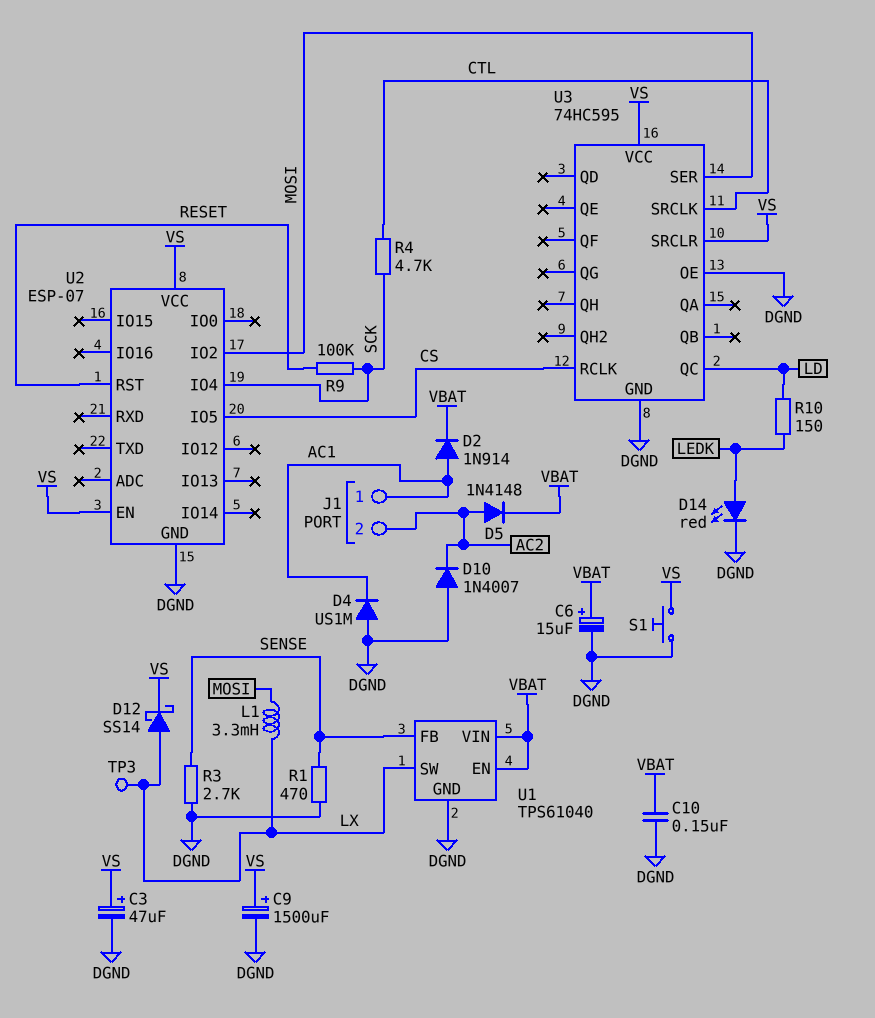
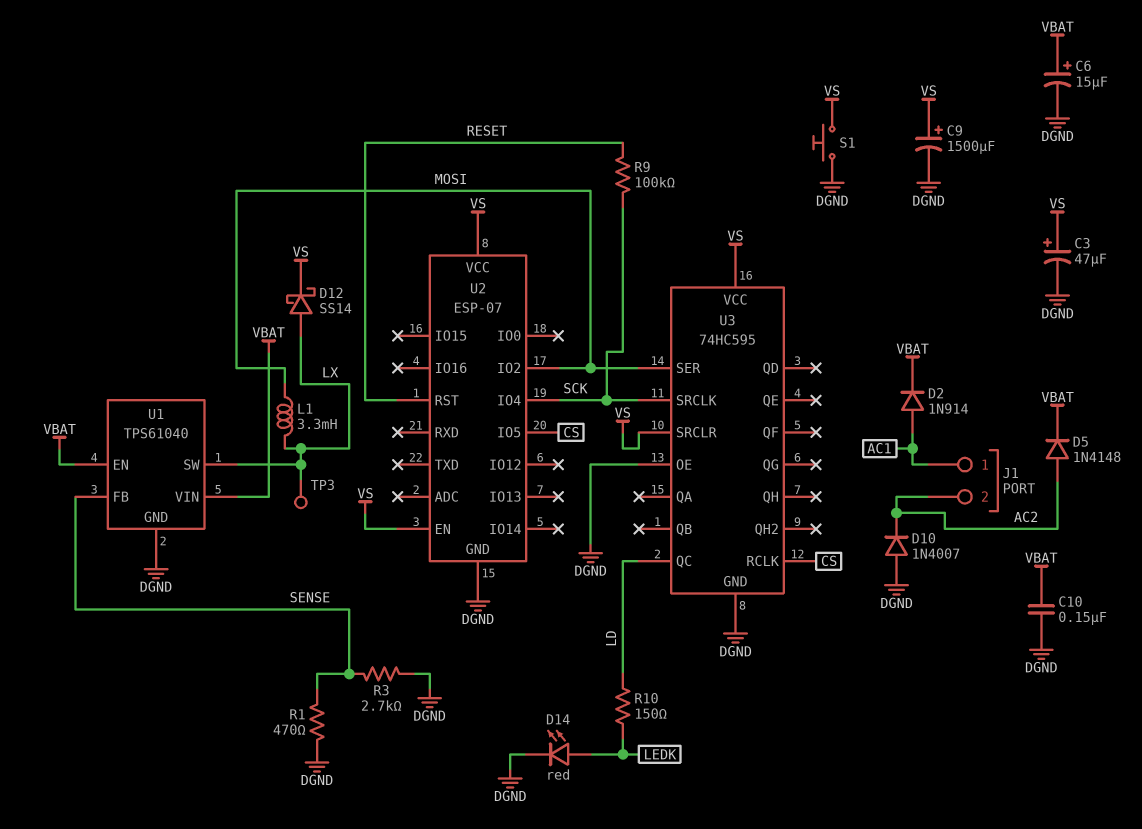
D4: diode US1M (A DGND, K AC1) -> none
R4: 4.7k (CTL, SCK) -> none
U3 pin SRCLK: CTL -> SCK

